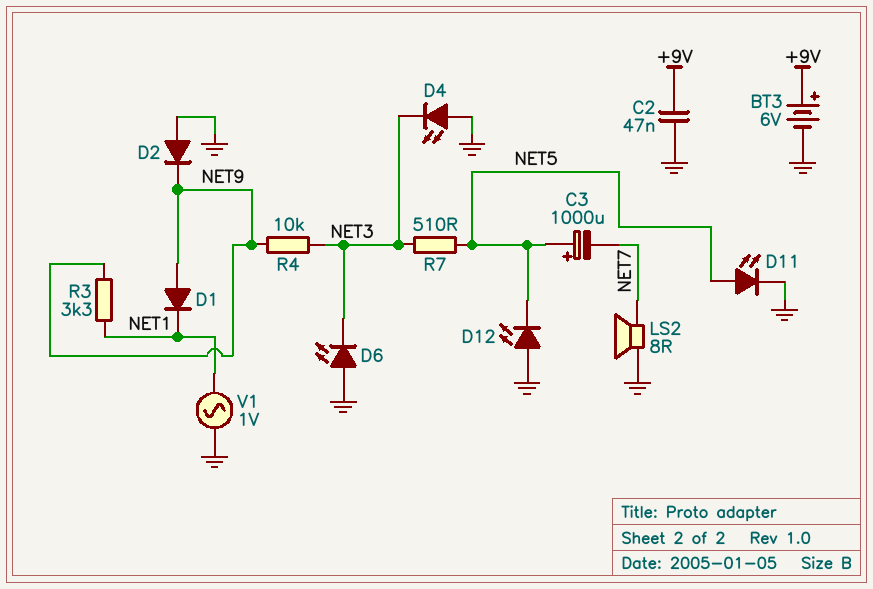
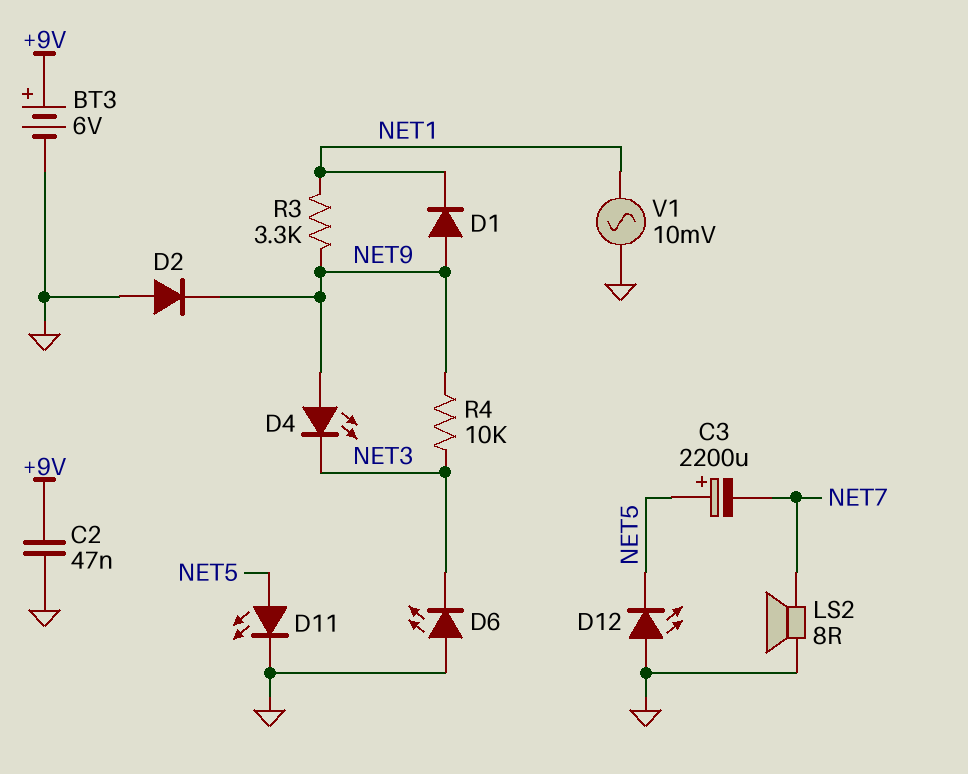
C3: 1000uF (plus NET5, minus NET7) -> 2200uF (plus NET5, minus NET7)
D4: LED (A GND, K NET3) -> LED (A NET9, K NET3)
R7: 510 (NET3, NET5) -> none
V1: AC 1V (GND, NET1) -> AC 10mV (GND, NET1)

